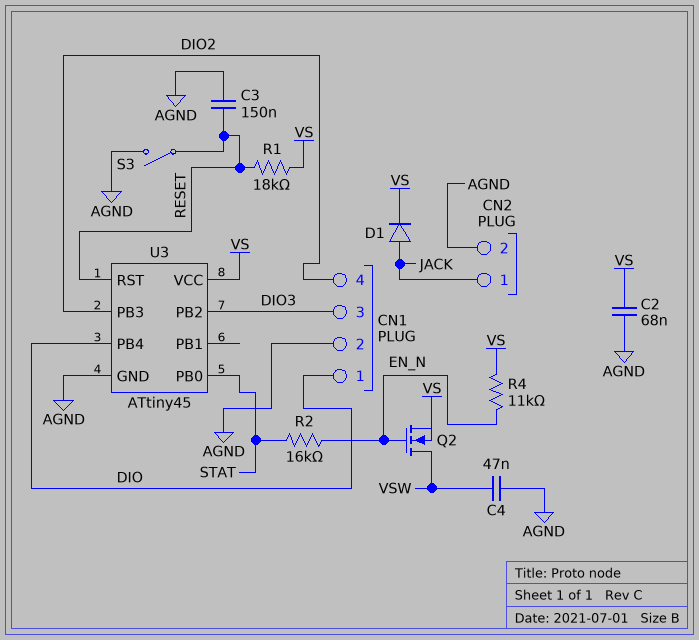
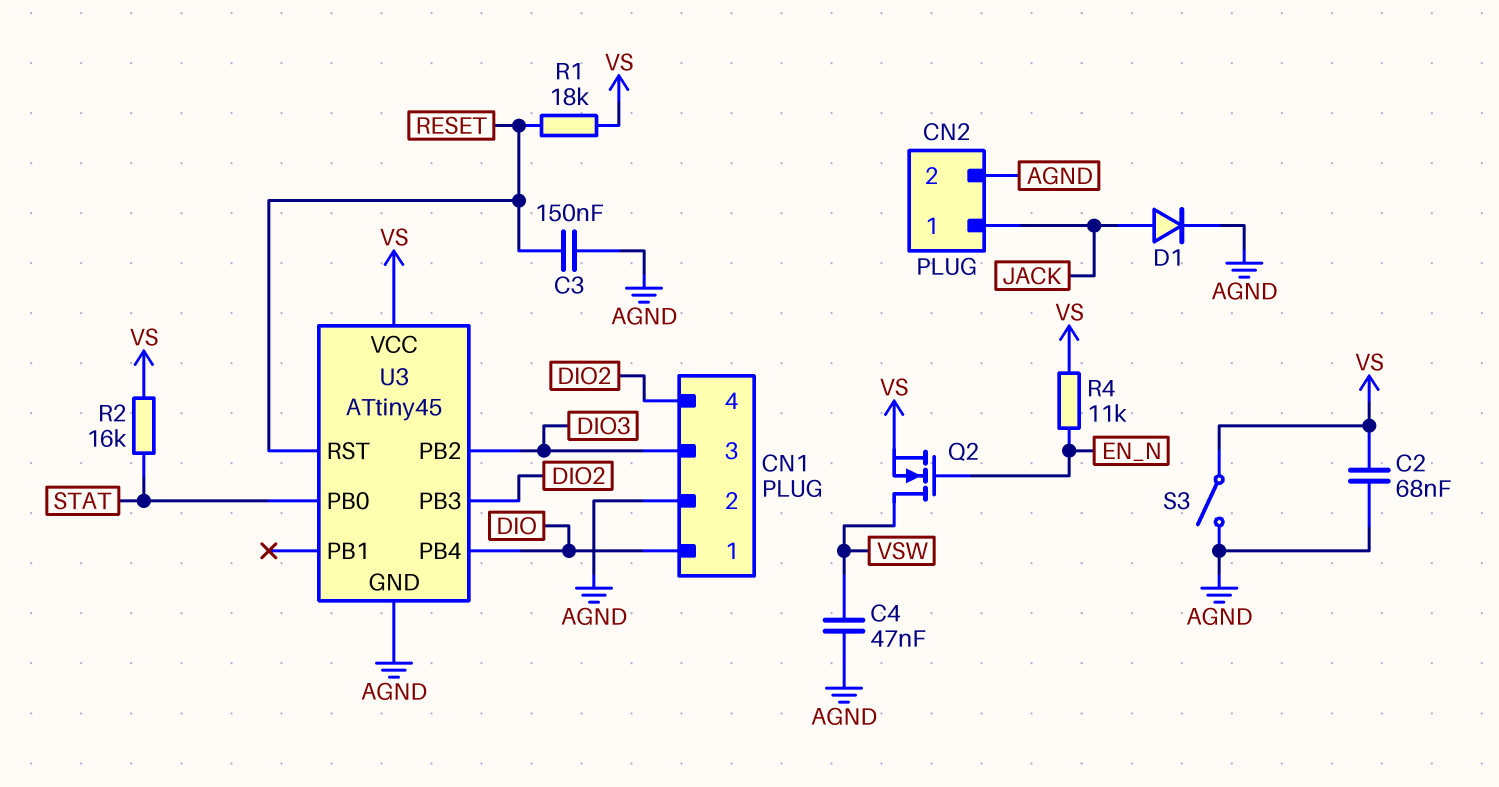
D1: diode (A JACK, K VS) -> diode (A JACK, K AGND)
R2: 16k (EN_N, STAT) -> 16k (STAT, VS)
S3: switch (AGND, RESET) -> switch (AGND, VS)

